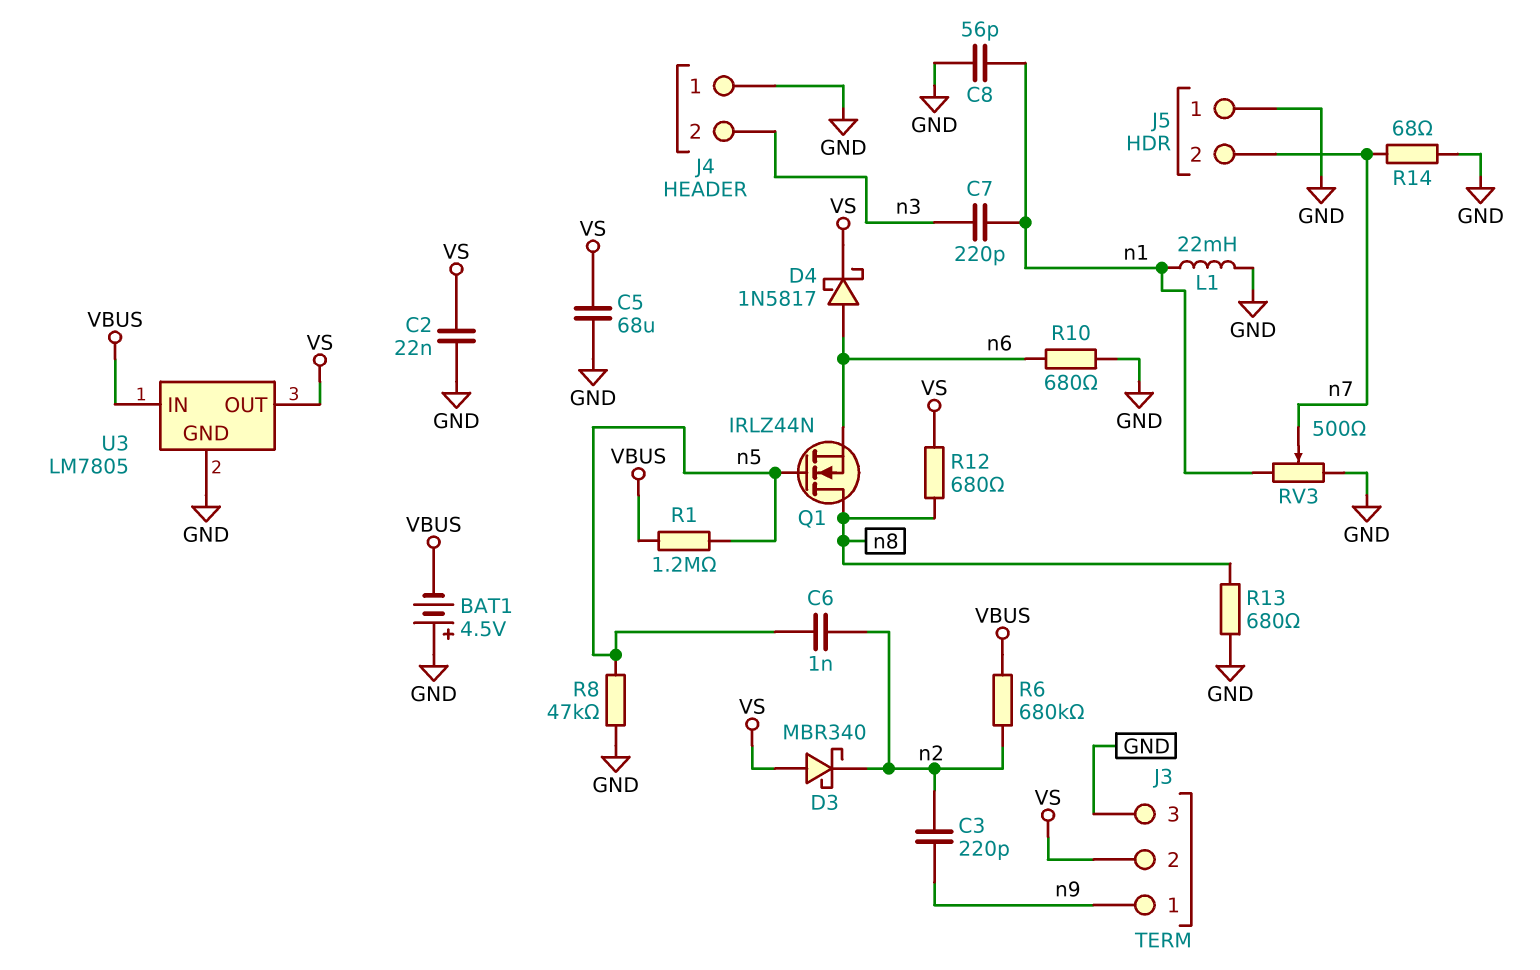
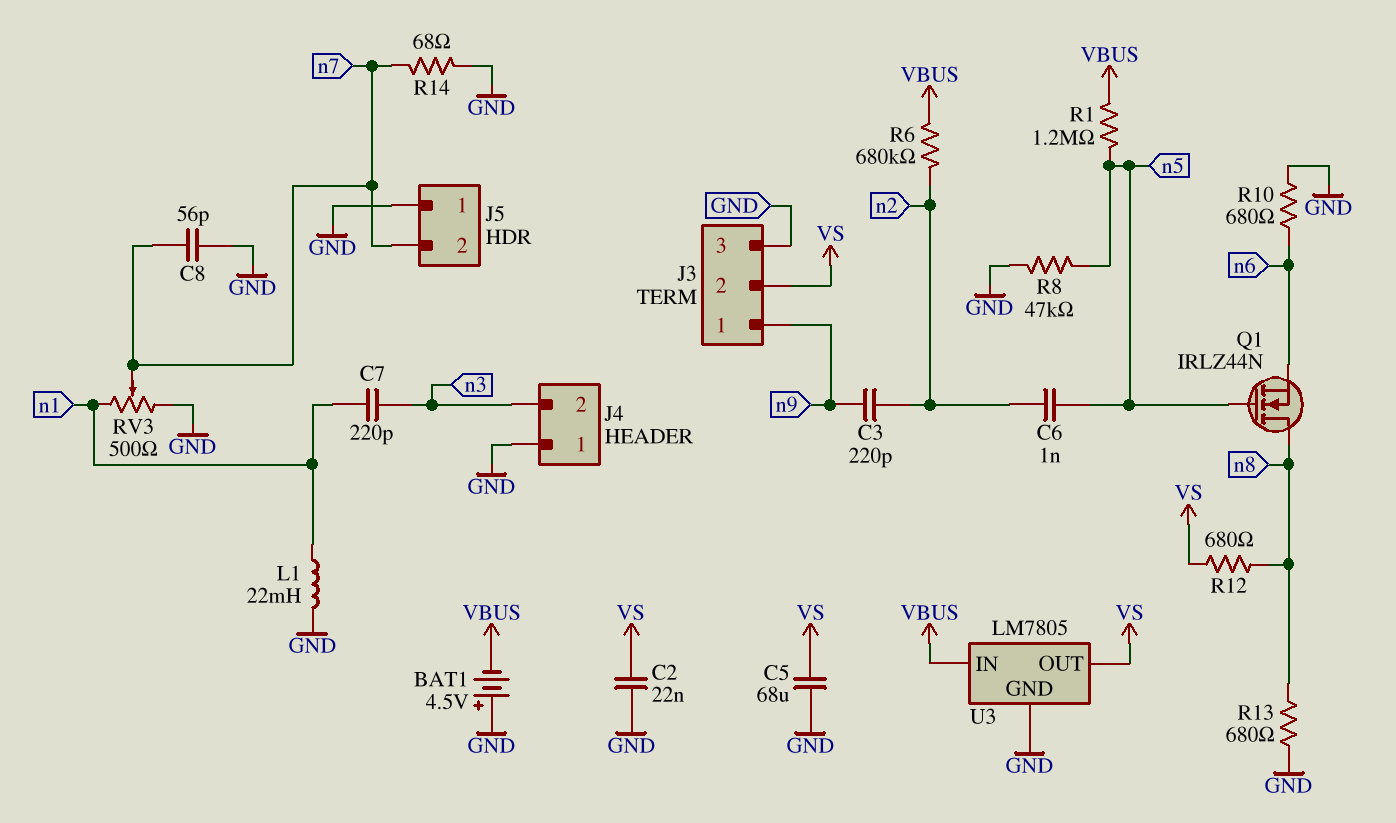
C8: 56pF (GND, n1) -> 56pF (GND, n7)
D3: schottky MBR340 (A VS, K n2) -> none
D4: schottky 1N5817 (A n6, K VS) -> none

